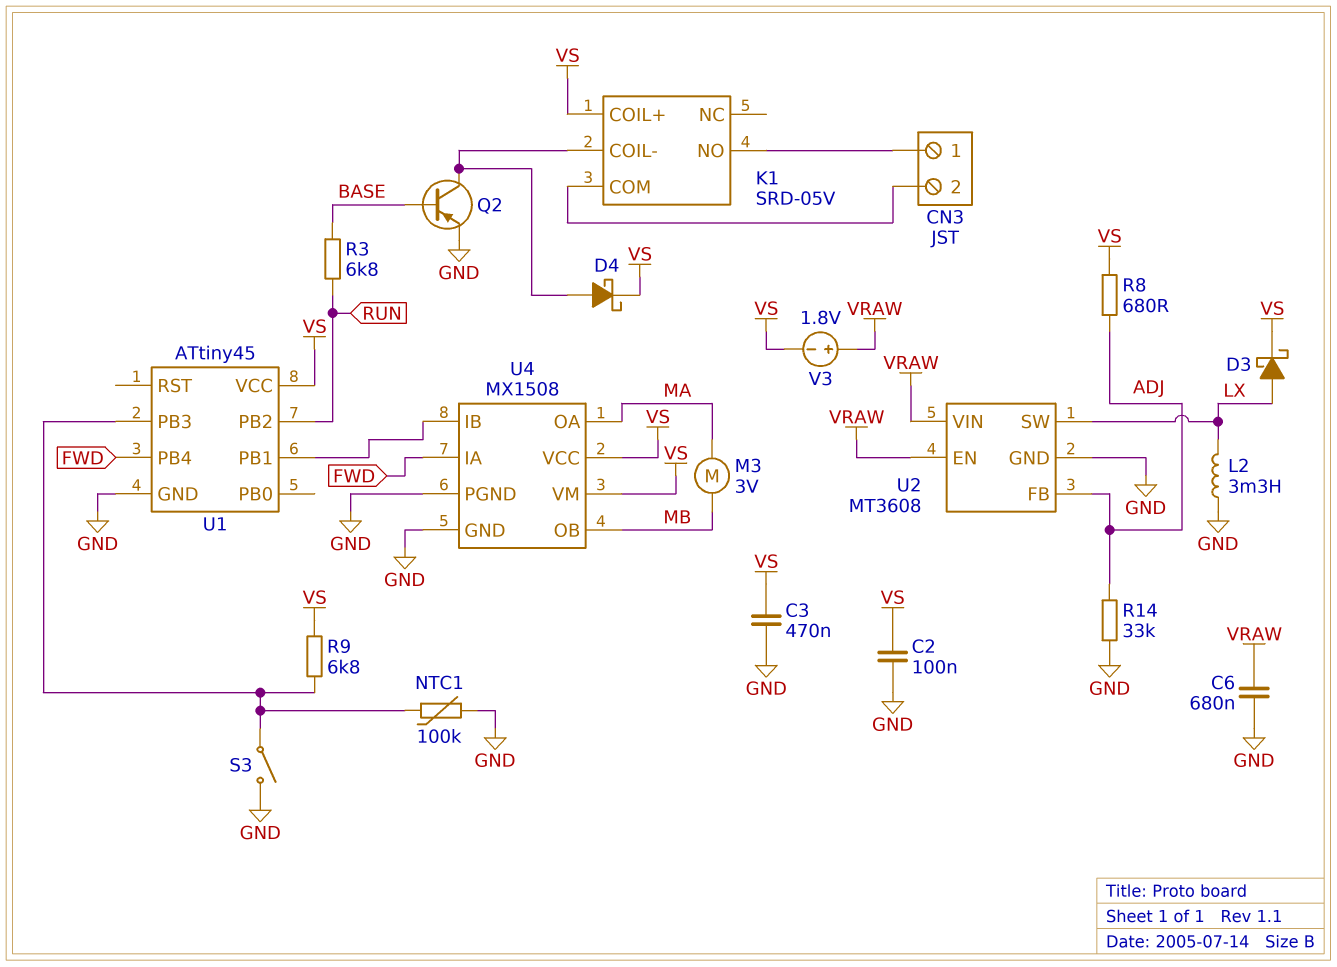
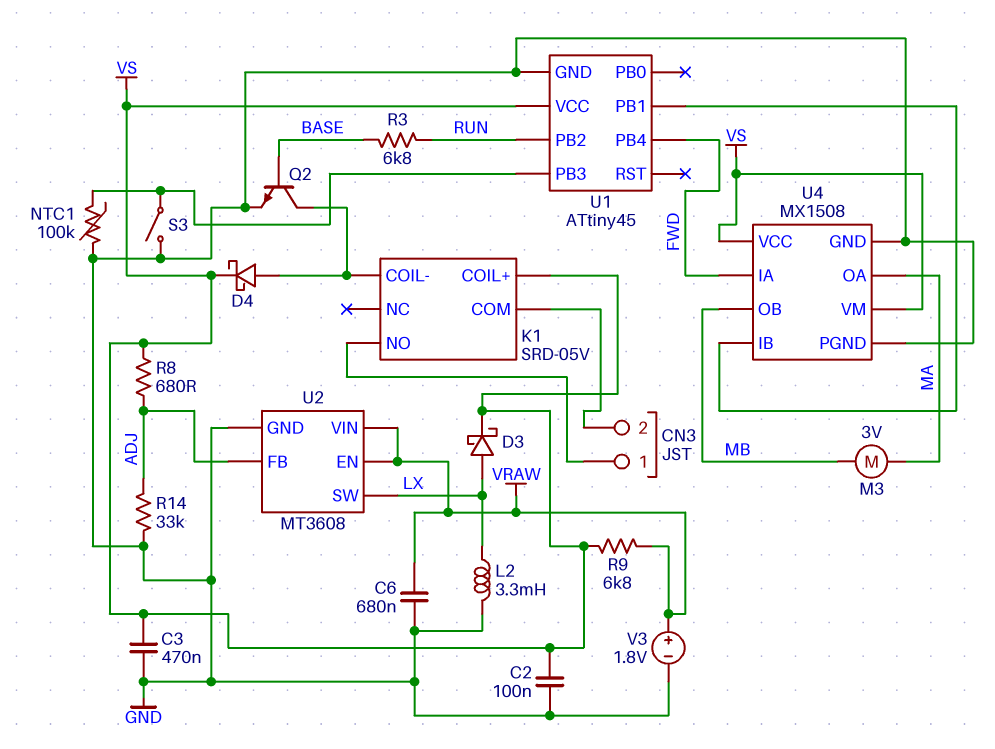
Q2: PNP (B BASE, C K1/COIL-, E GND) -> NPN (B BASE, C K1/COIL-, E GND)
R9: 6.8k (U1/PB3, VS) -> 6.8k (VRAW, VS)
V3: 1.8V (plus VRAW, minus VS) -> 1.8V (plus VRAW, minus GND)

